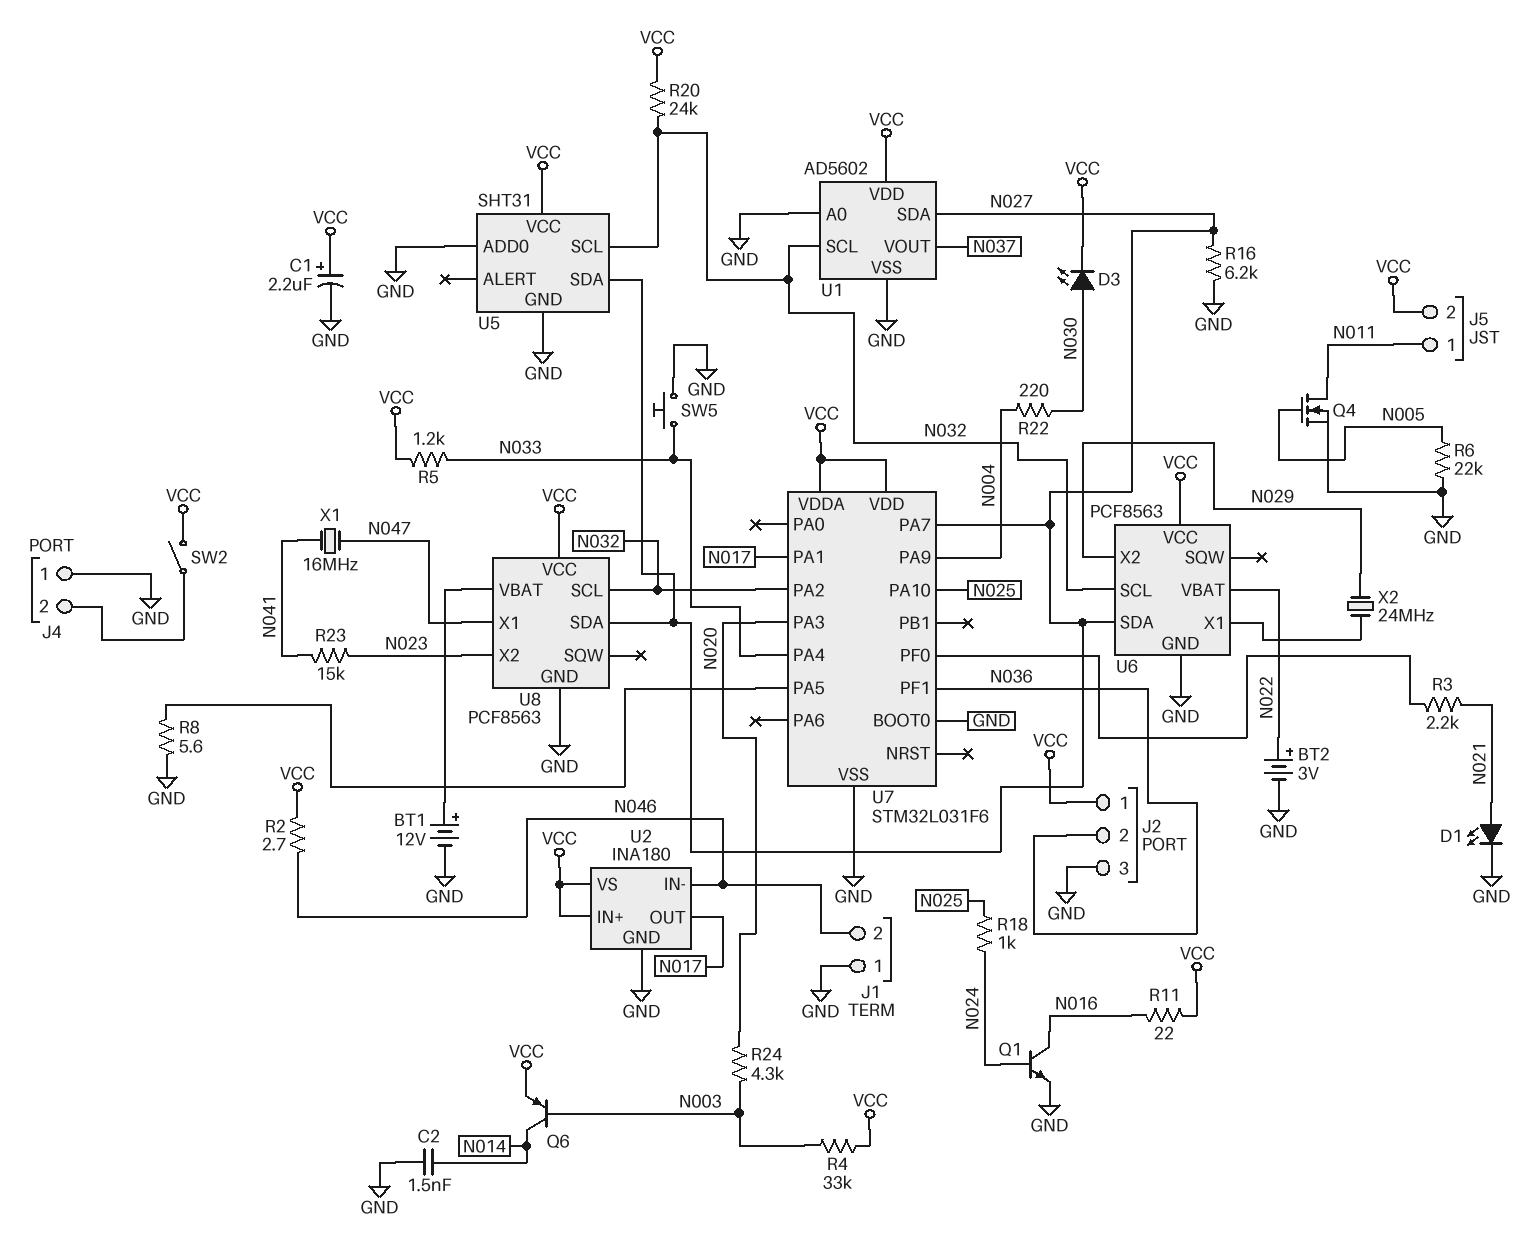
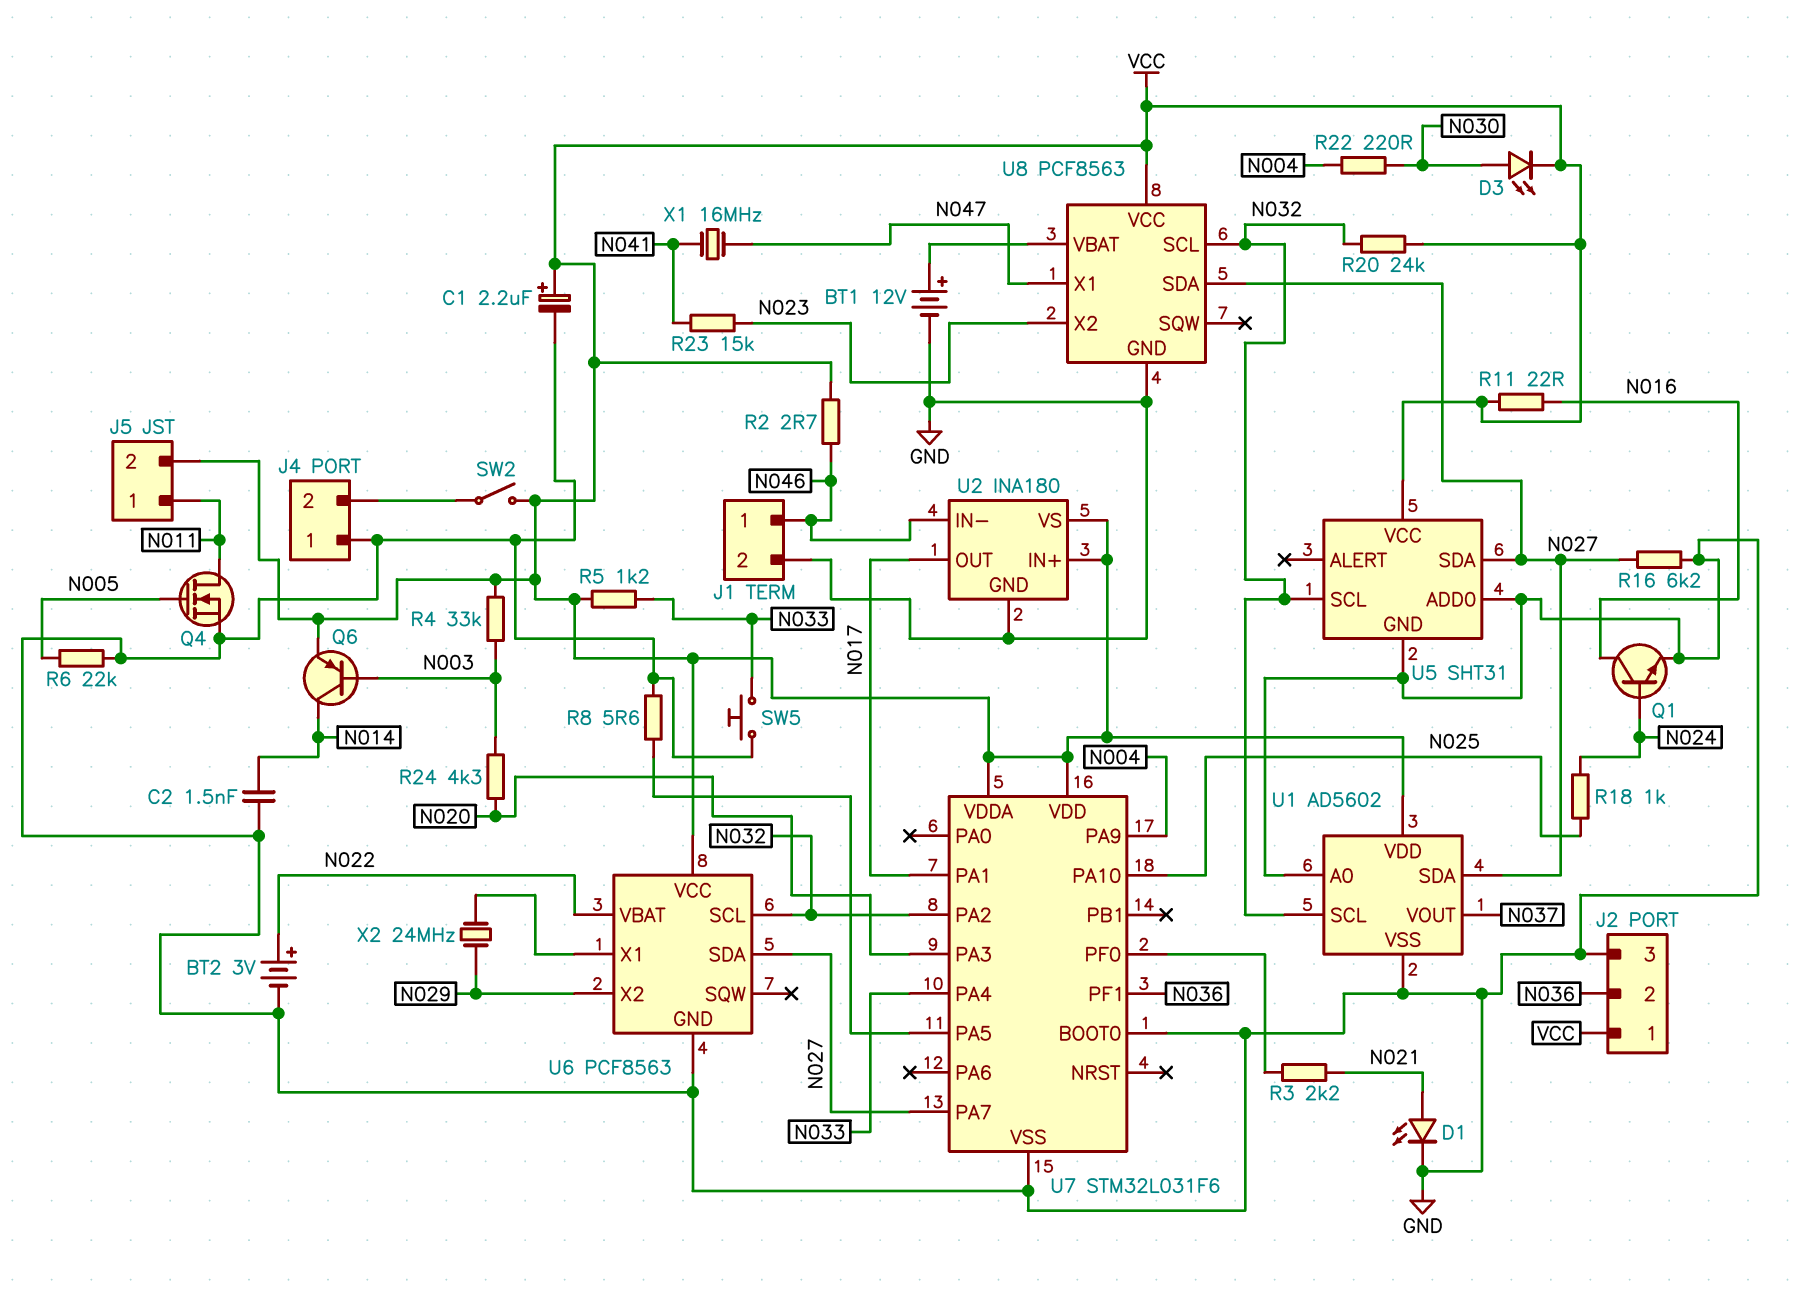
J1 pin 1: GND -> N046
J1 pin 2: N046 -> GND

